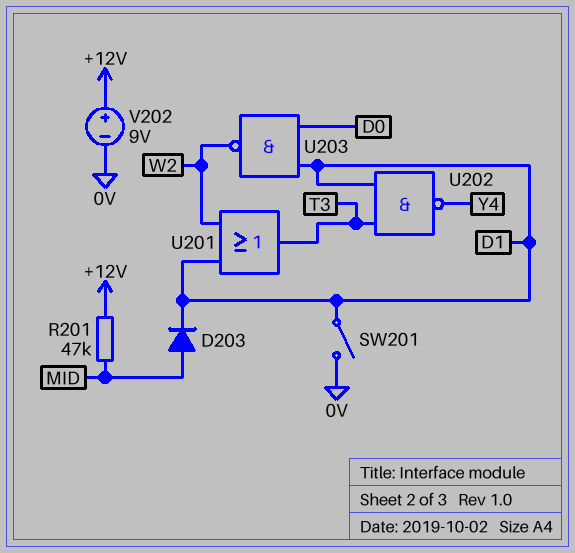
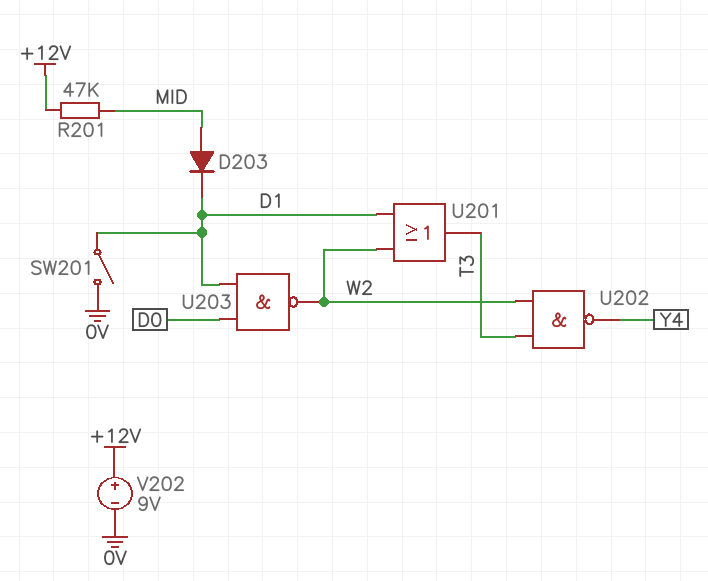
U202: NAND (in D1, in T3, out Y4) -> NAND (in T3, in W2, out Y4)

